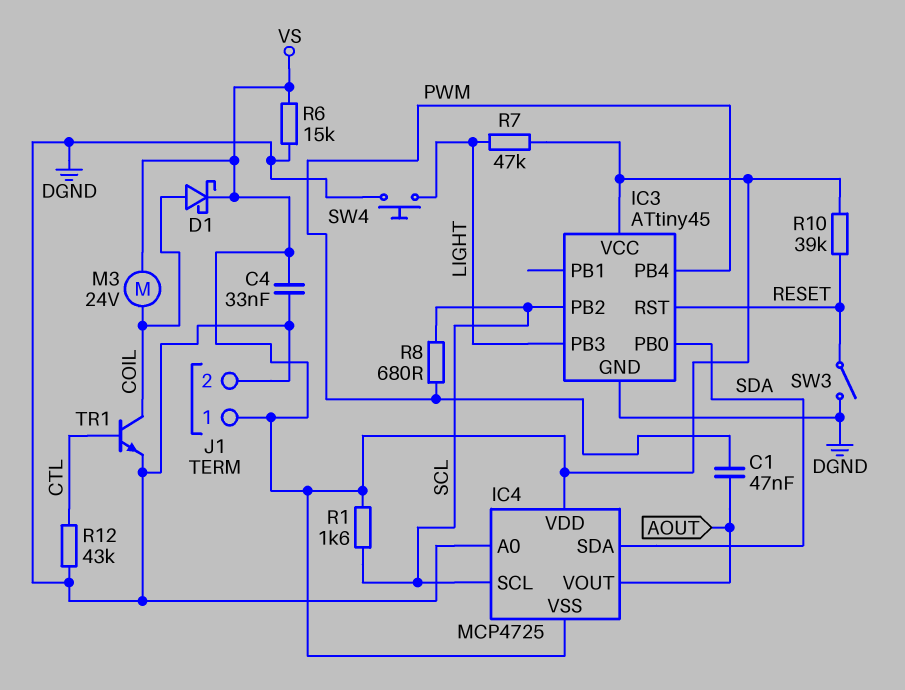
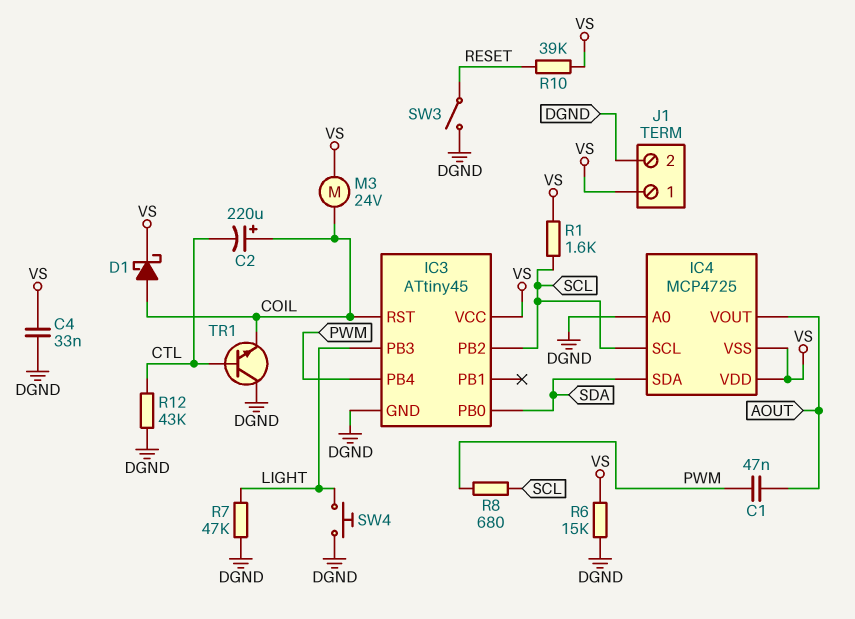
C2: none -> 220uF (plus COIL, minus CTL)
IC3 pin RST: RESET -> COIL
R7: 47k (LIGHT, VS) -> 47k (DGND, LIGHT)
TR1: NPN (B CTL, C COIL, E DGND) -> NPN (B CTL, C DGND, E COIL)

